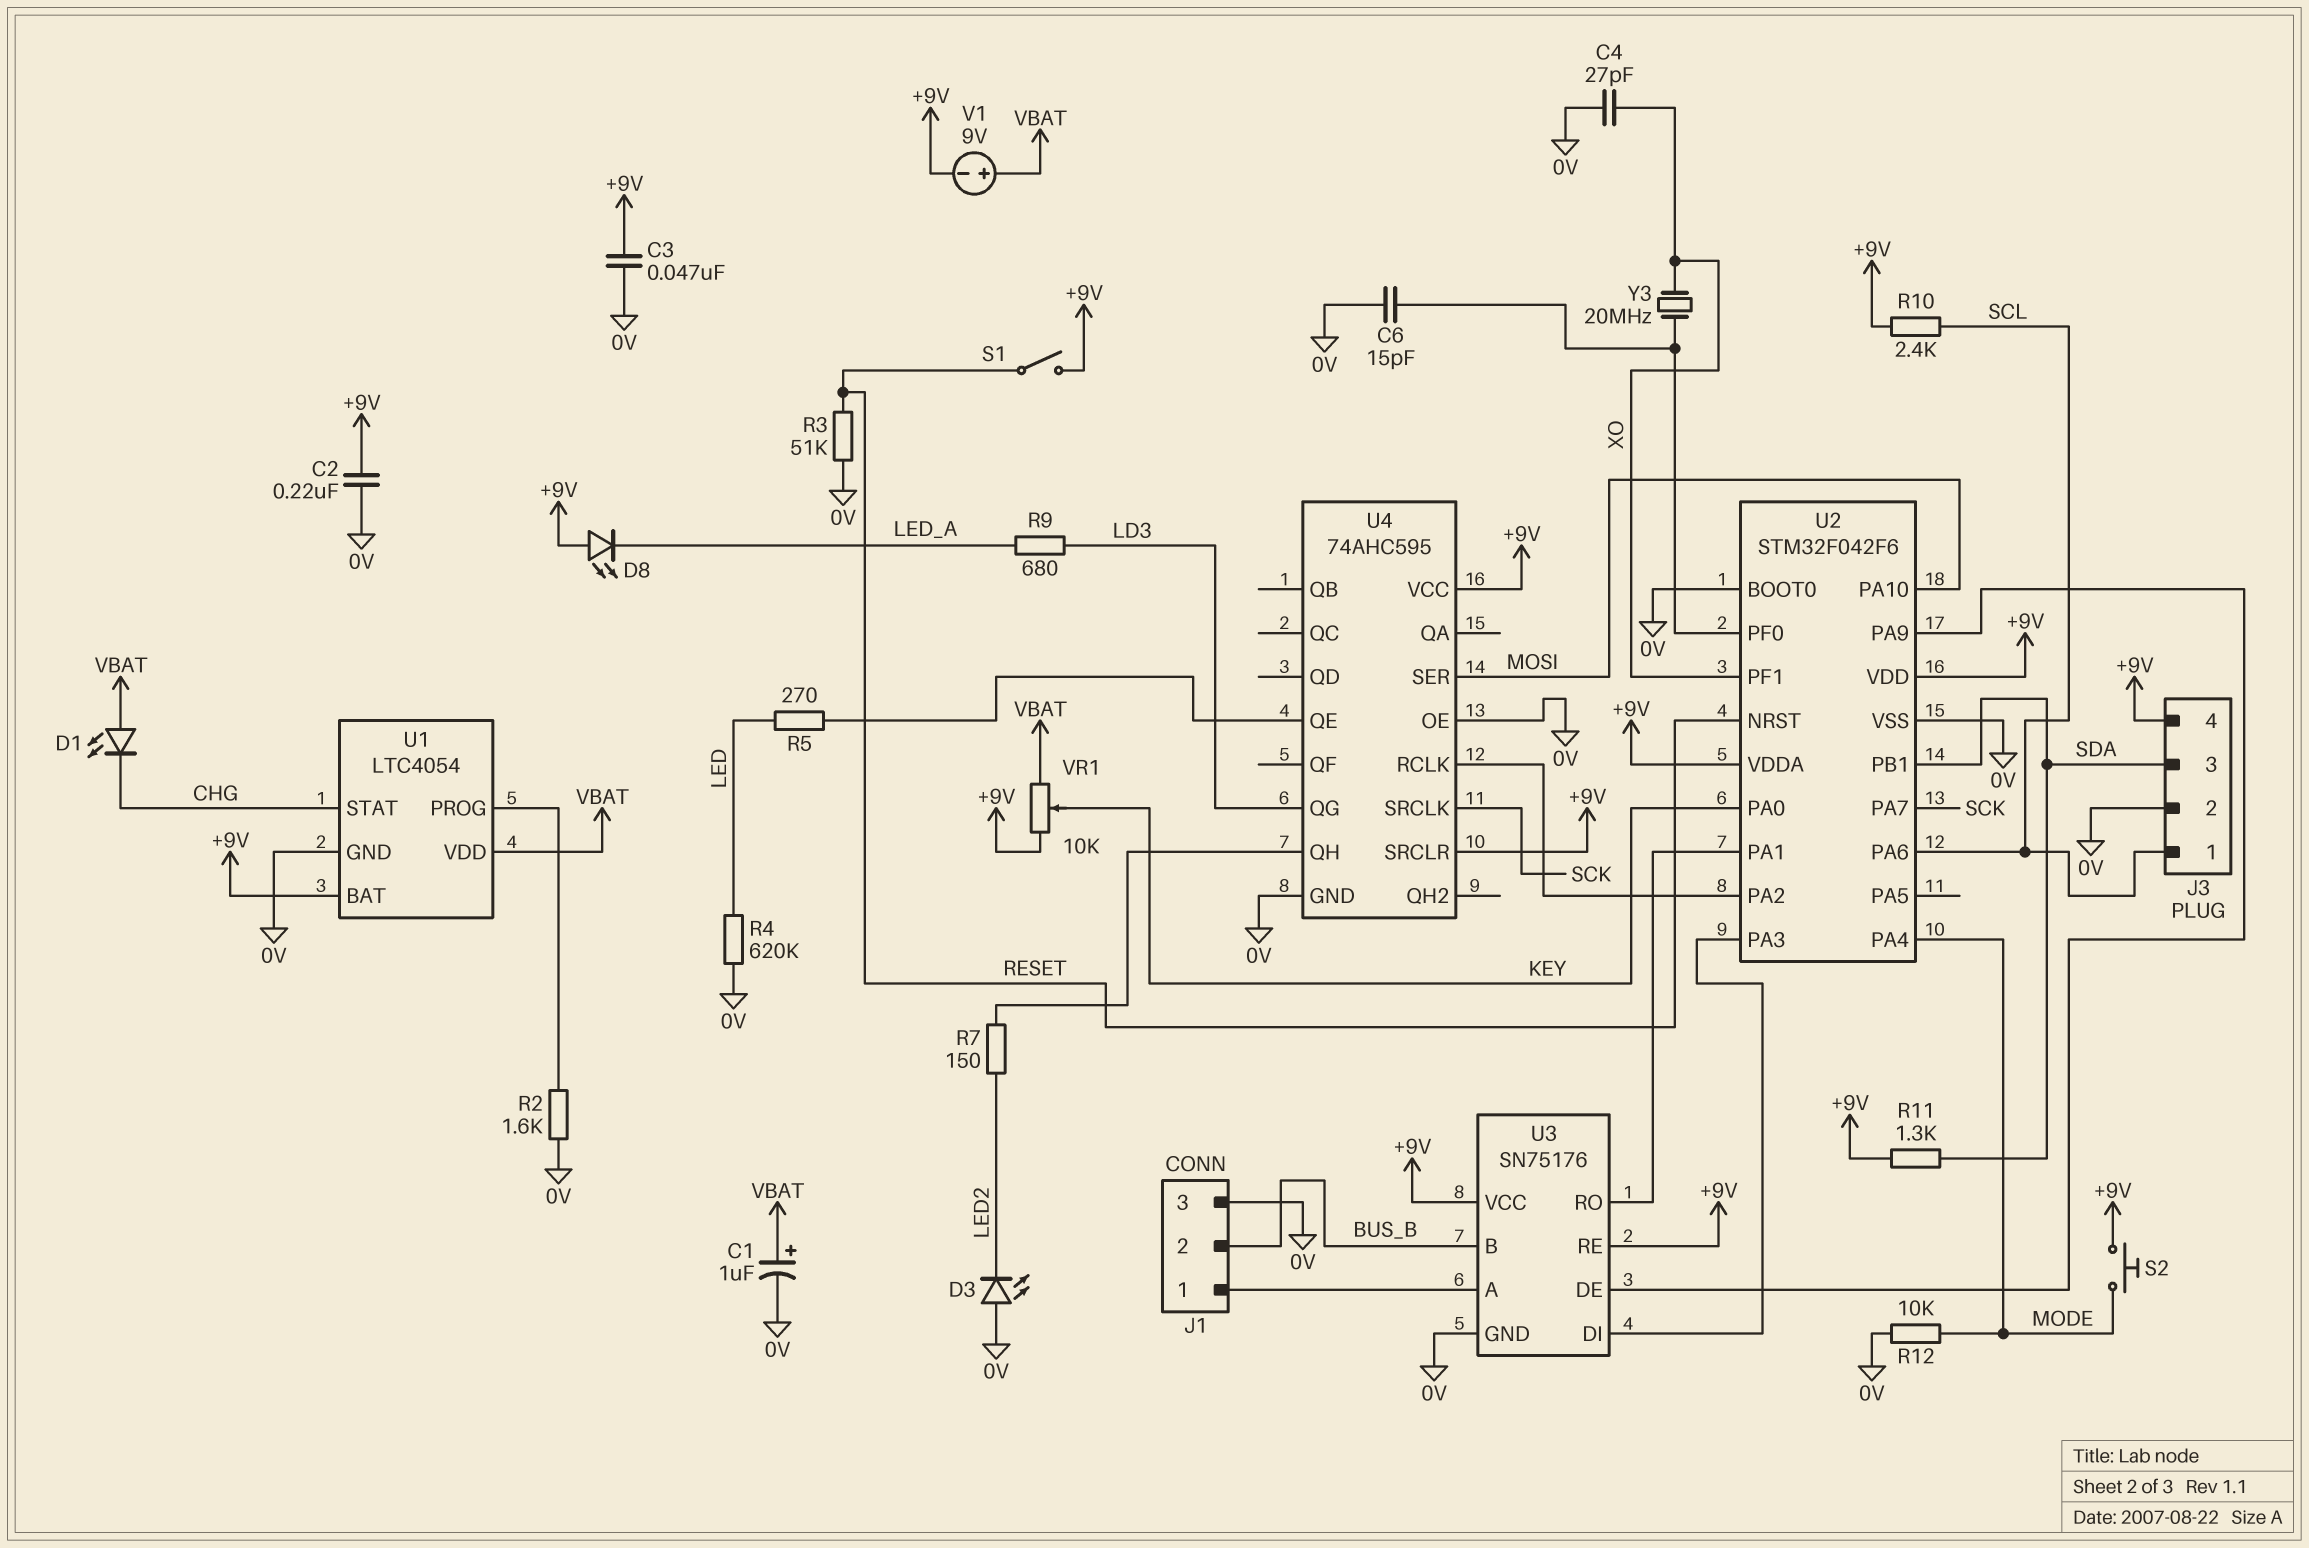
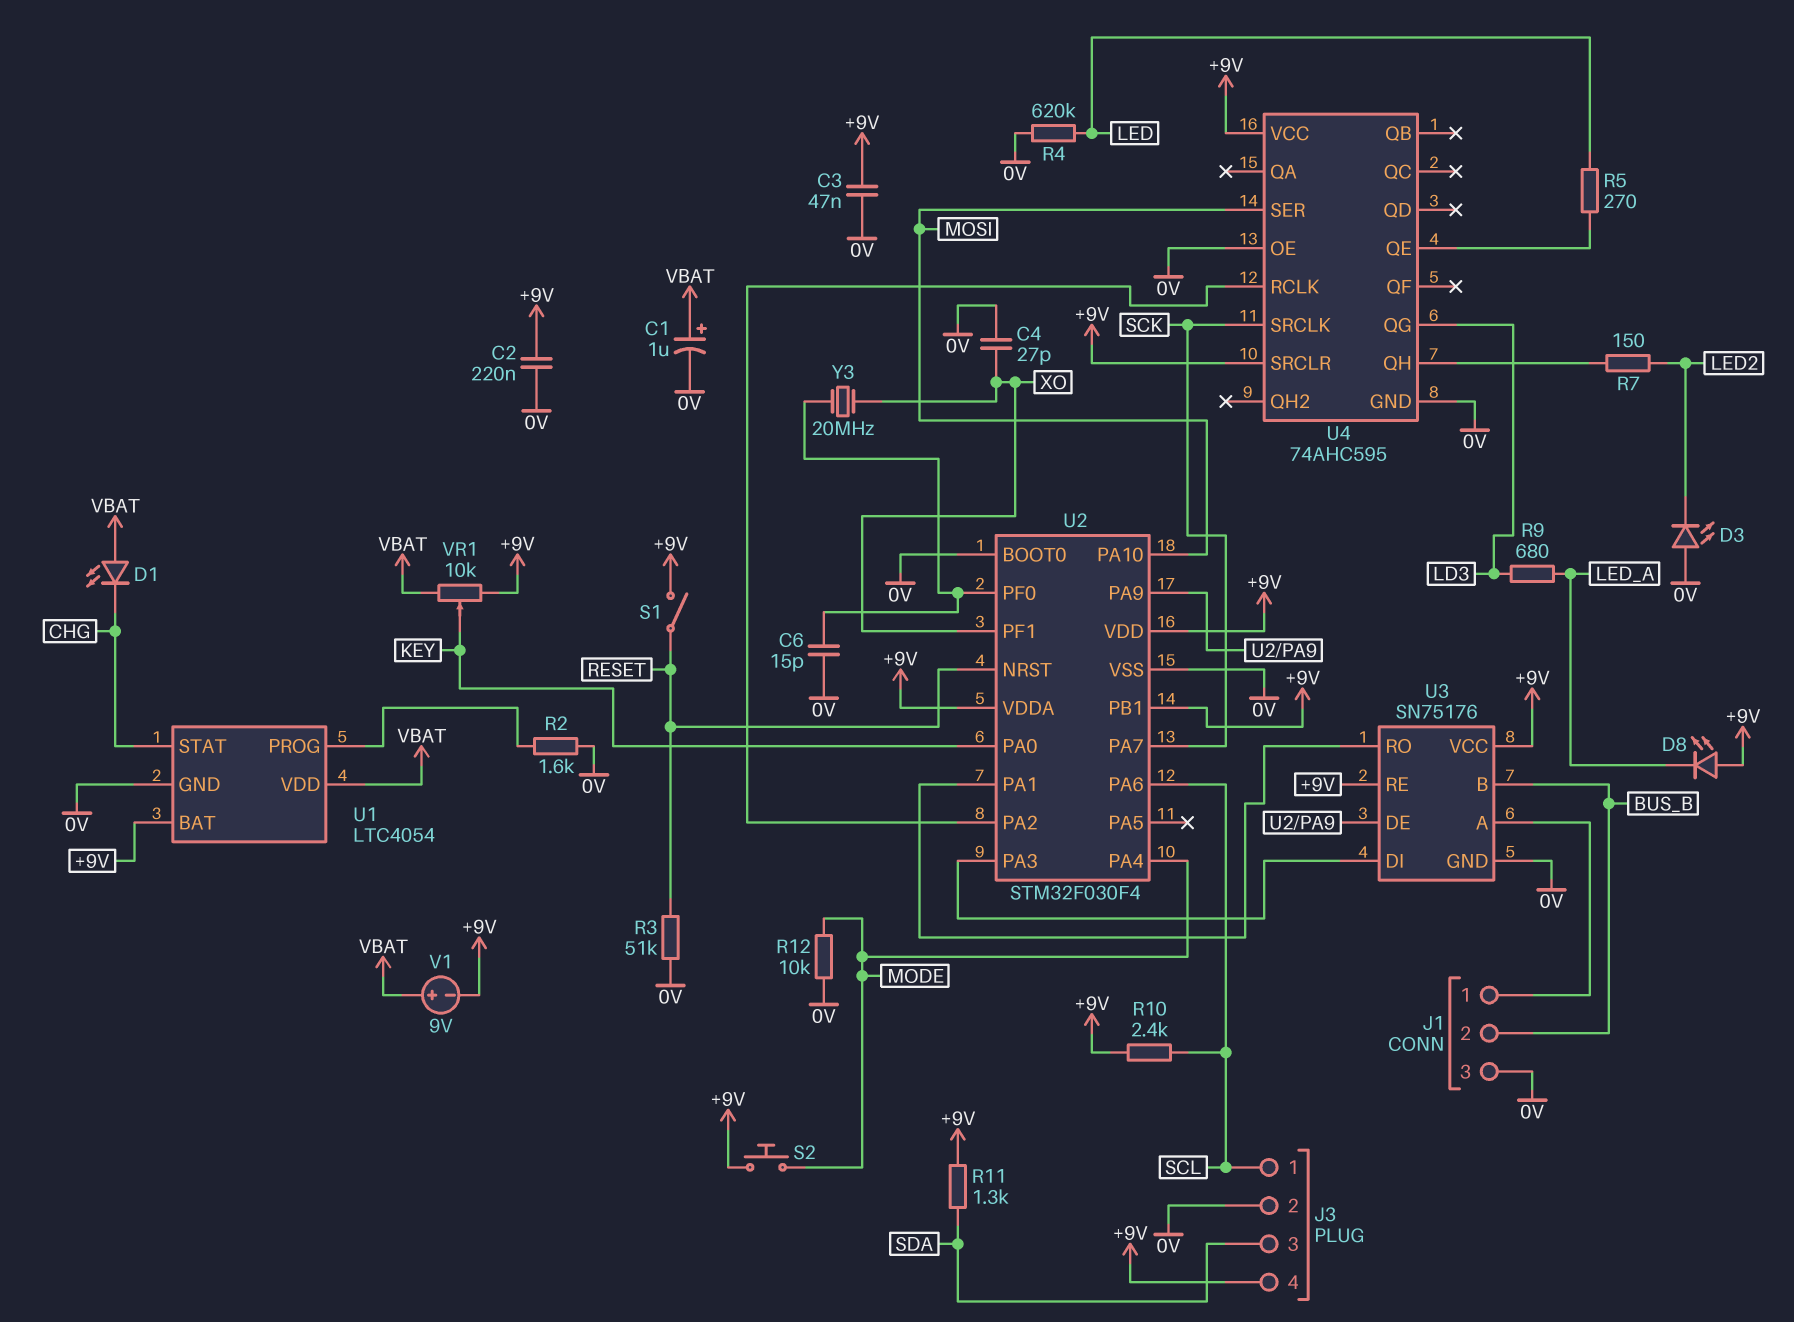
U2: STM32F042F6 -> STM32F030F4
U2 pin PB1: SDA -> +9V

